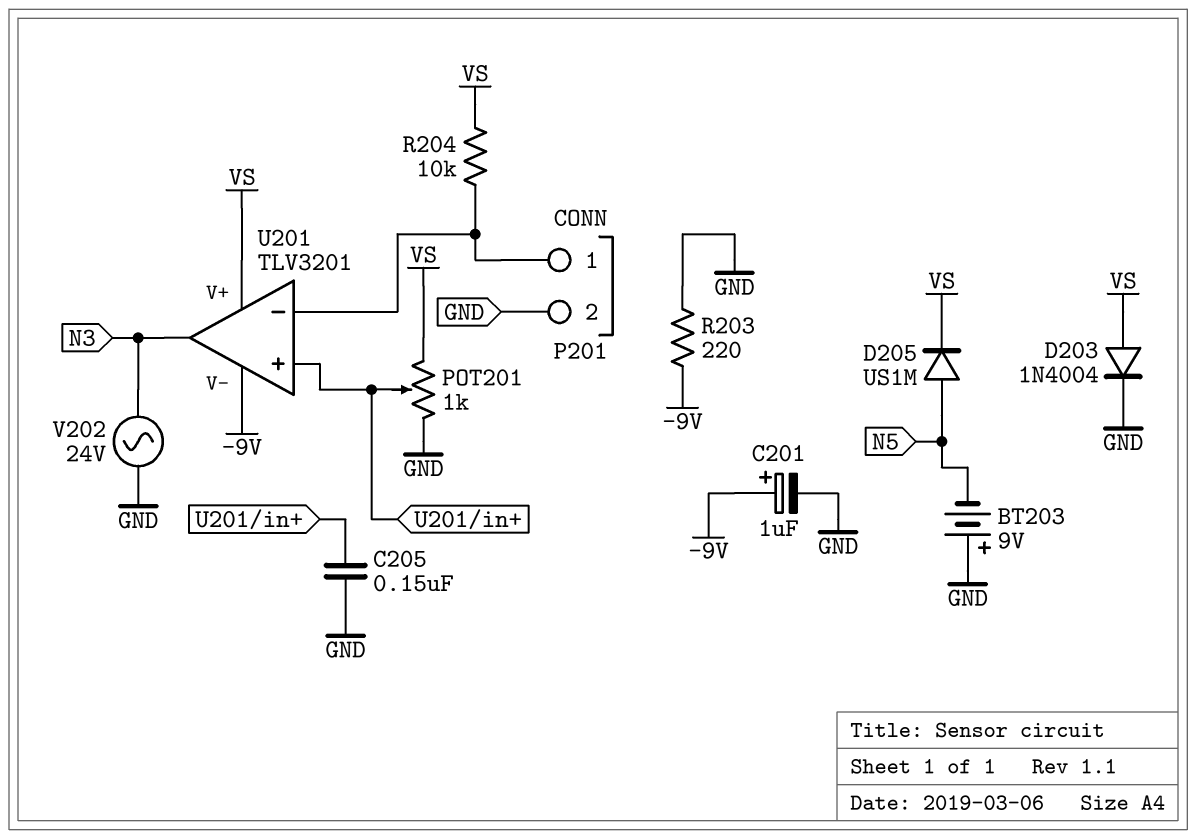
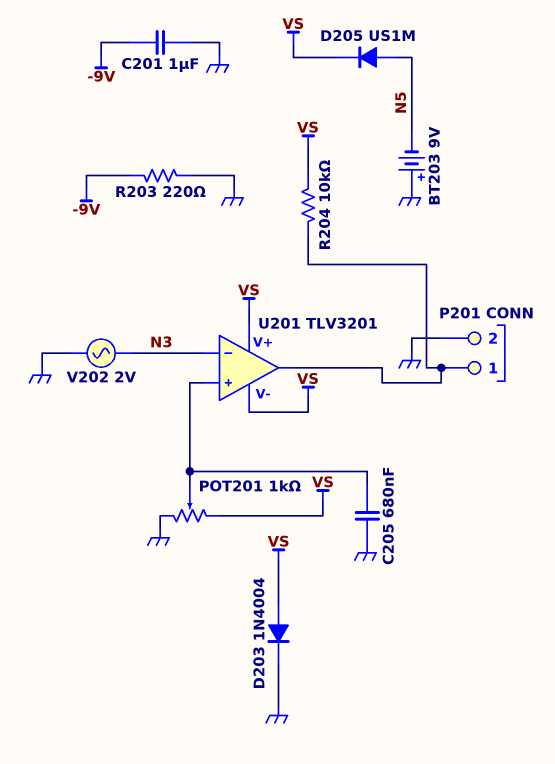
C201: 1uF (plus -9V, minus GND) -> 1uF (-9V, GND)
C205: 150nF (GND, U201/in+) -> 680nF (GND, U201/in+)
U201 pin V-: -9V -> VS
U201 pin in-: P201/1 -> N3
U201 pin out: N3 -> P201/1
V202: AC 24V (GND, N3) -> AC 2V (GND, N3)

